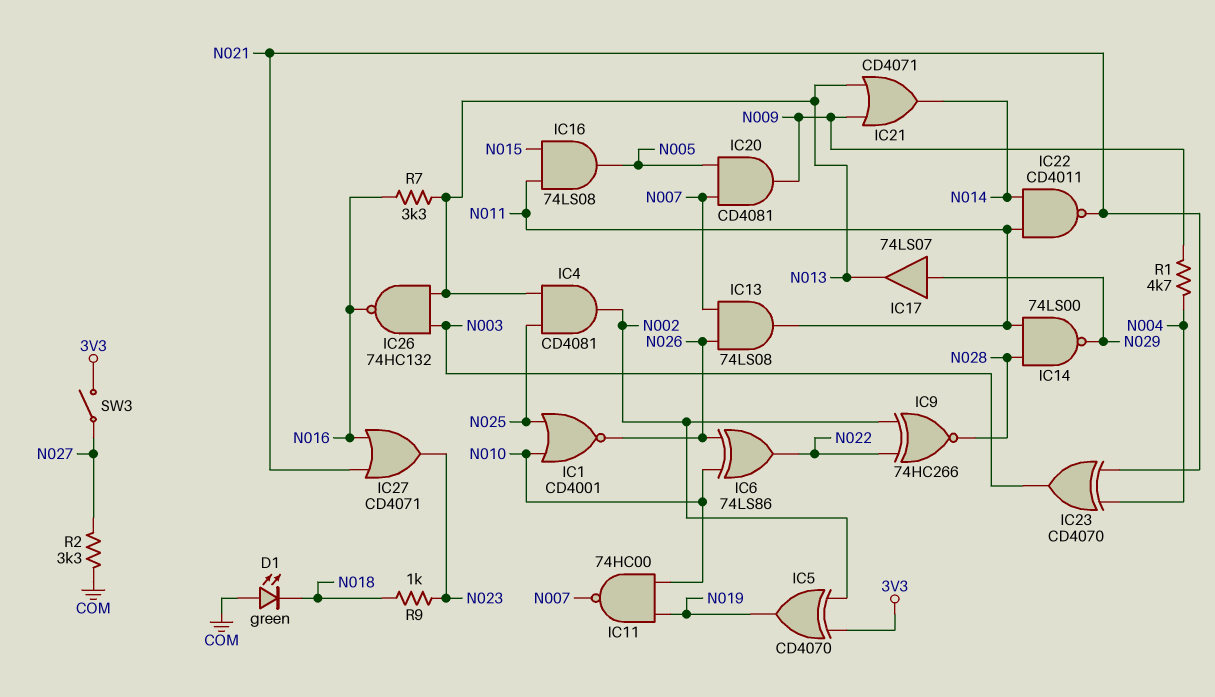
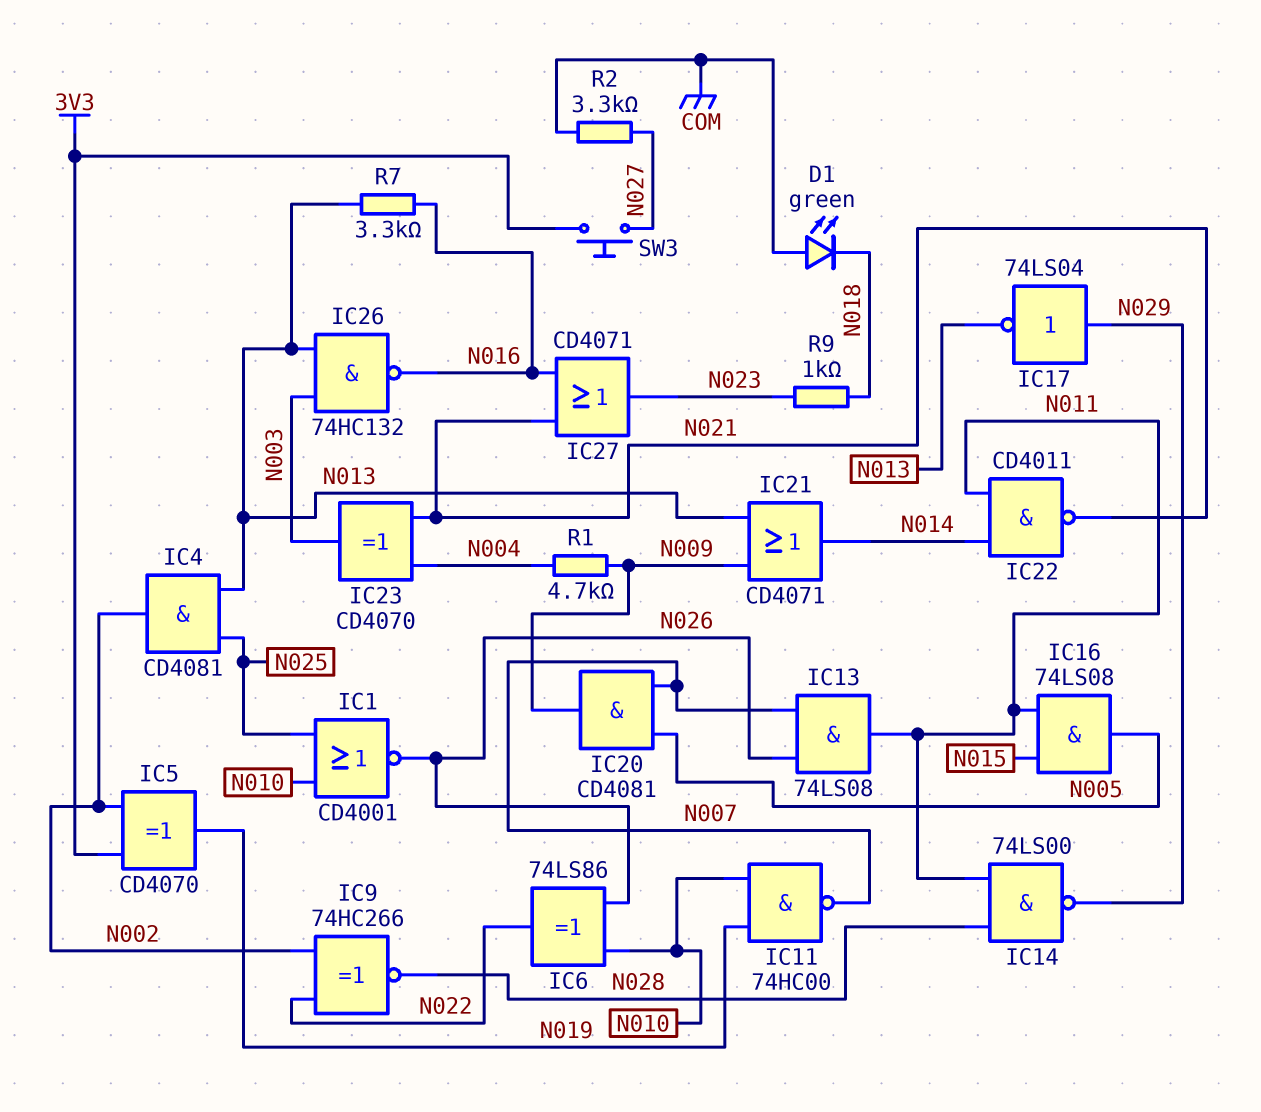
IC17: buffer 74LS07 (in N029, out N013) -> NOT 74LS04 (in N029, out N013)
SW3: switch (3V3, N027) -> button (3V3, N027)

